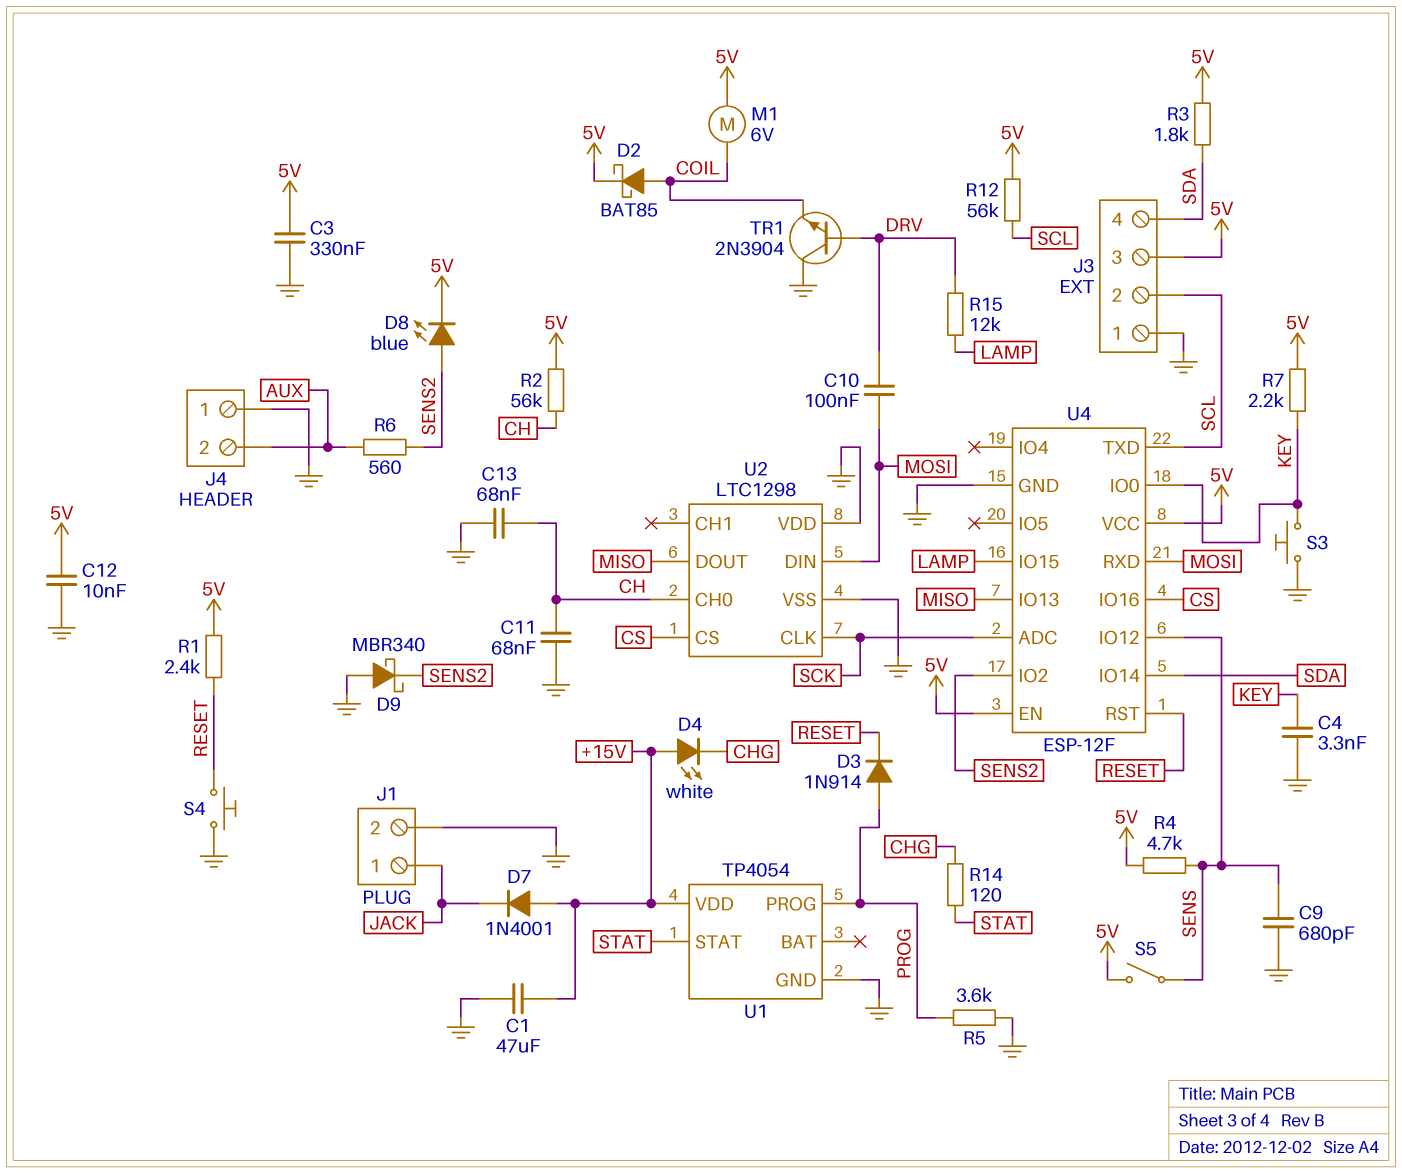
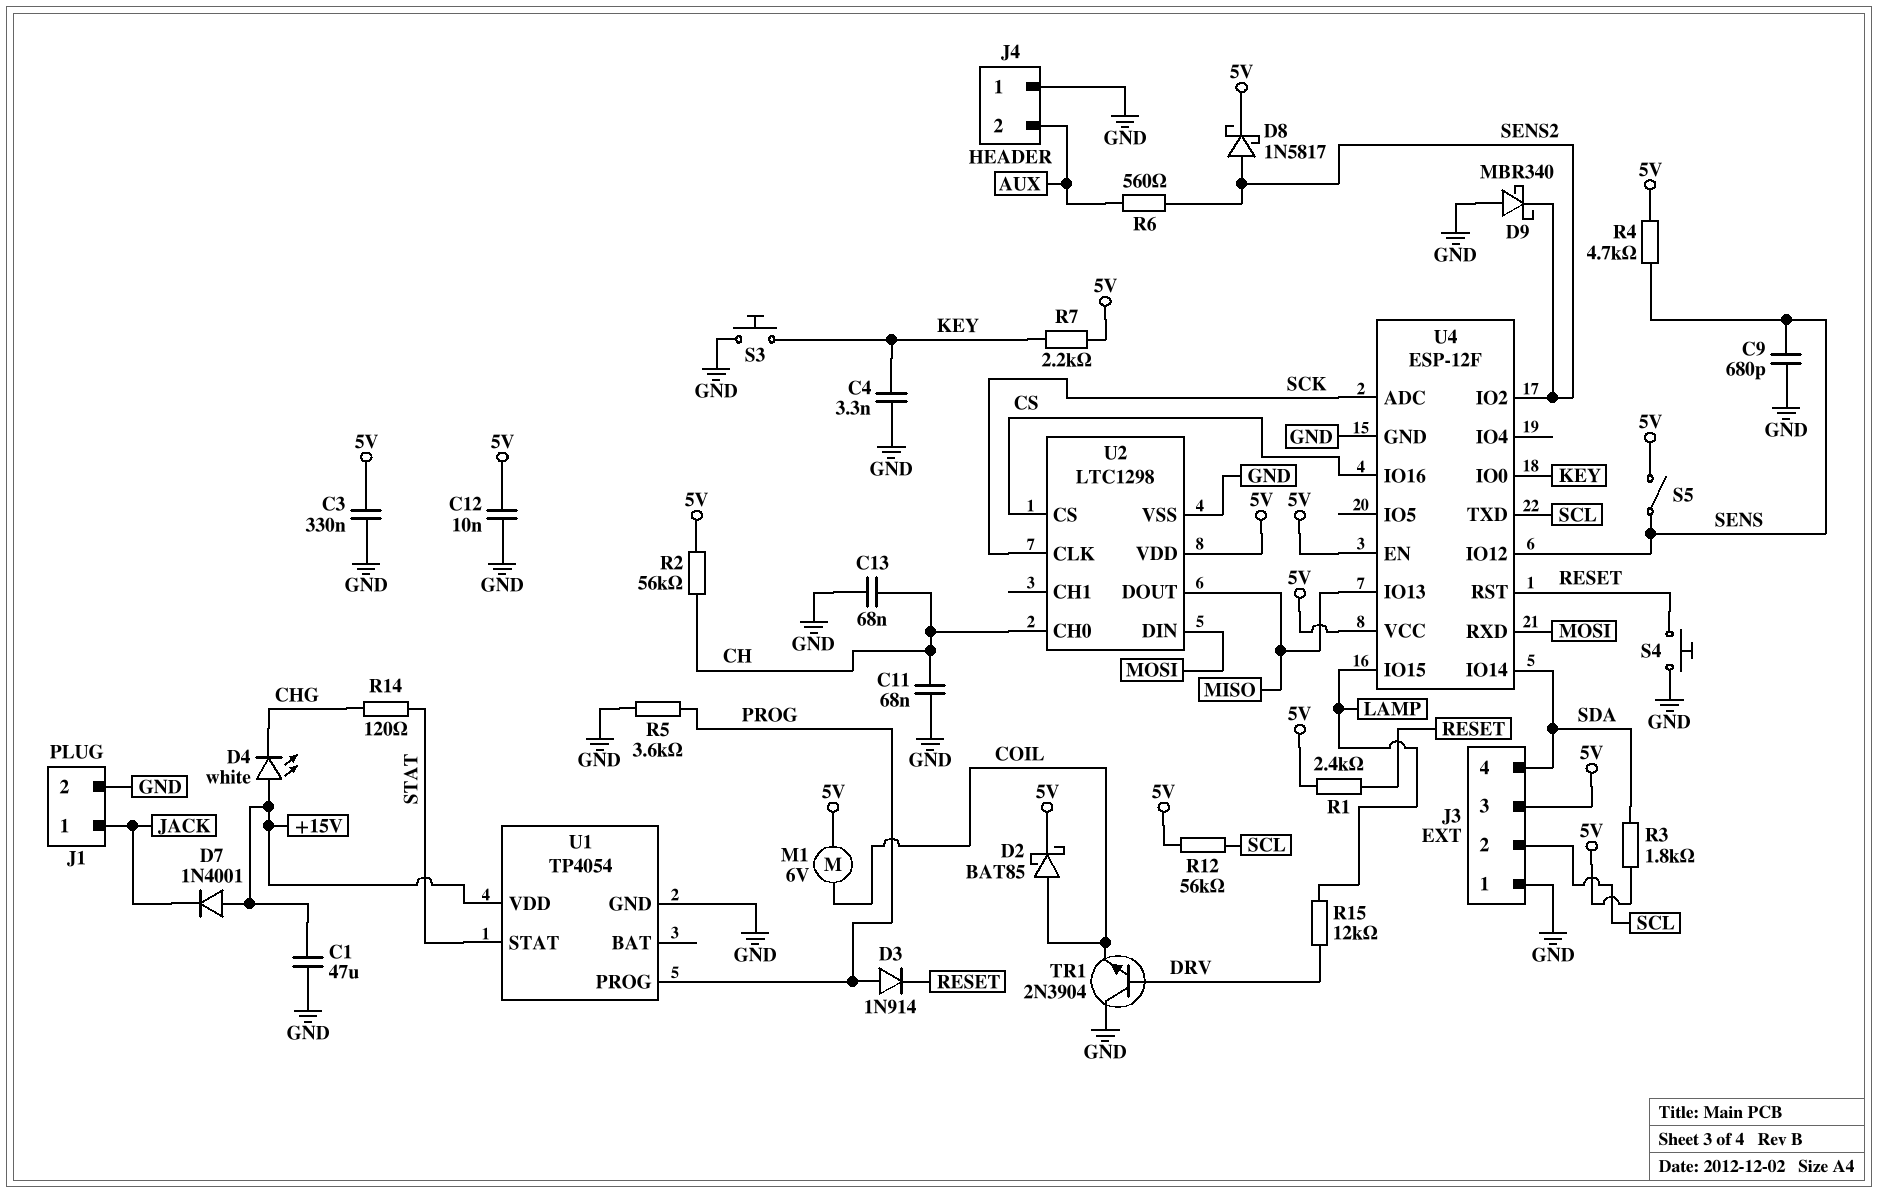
C10: 100nF (DRV, MOSI) -> none
D8: LED blue (A SENS2, K 5V) -> schottky 1N5817 (A SENS2, K 5V)
U2 pin VDD: GND -> 5V

